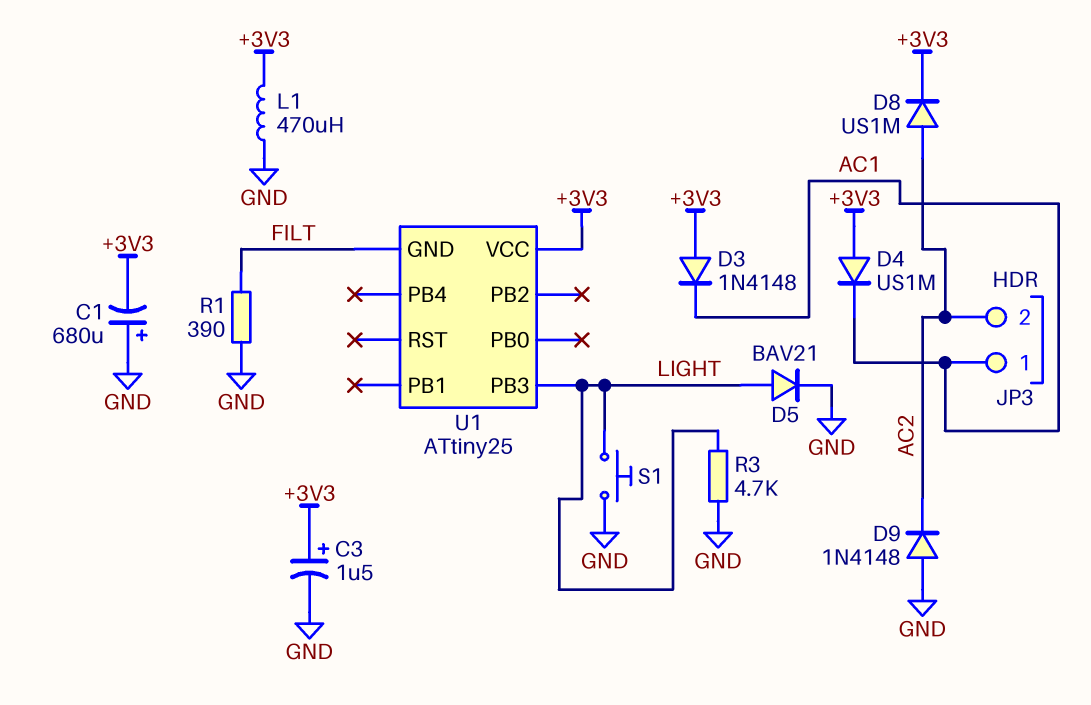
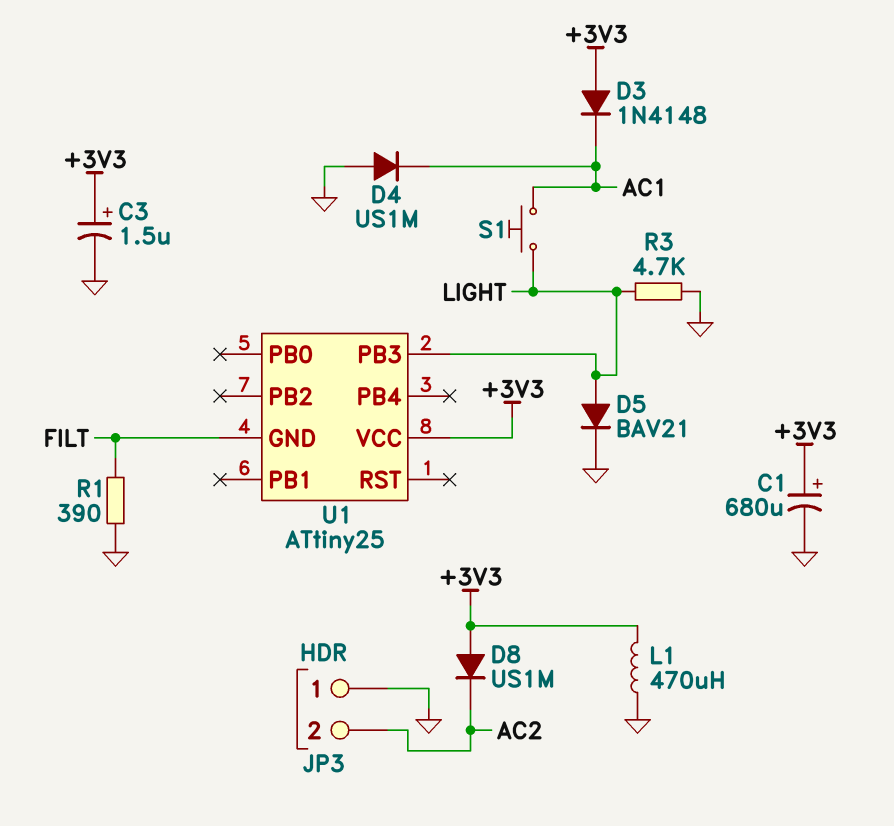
C1: 680uF (plus GND, minus +3V3) -> 680uF (plus +3V3, minus GND)
D4: diode US1M (A +3V3, K AC1) -> diode US1M (A GND, K AC1)
D8: diode US1M (A AC2, K +3V3) -> diode US1M (A +3V3, K AC2)
D9: diode 1N4148 (A GND, K AC2) -> none
JP3 pin 1: AC1 -> GND
S1: button (GND, LIGHT) -> button (AC1, LIGHT)

